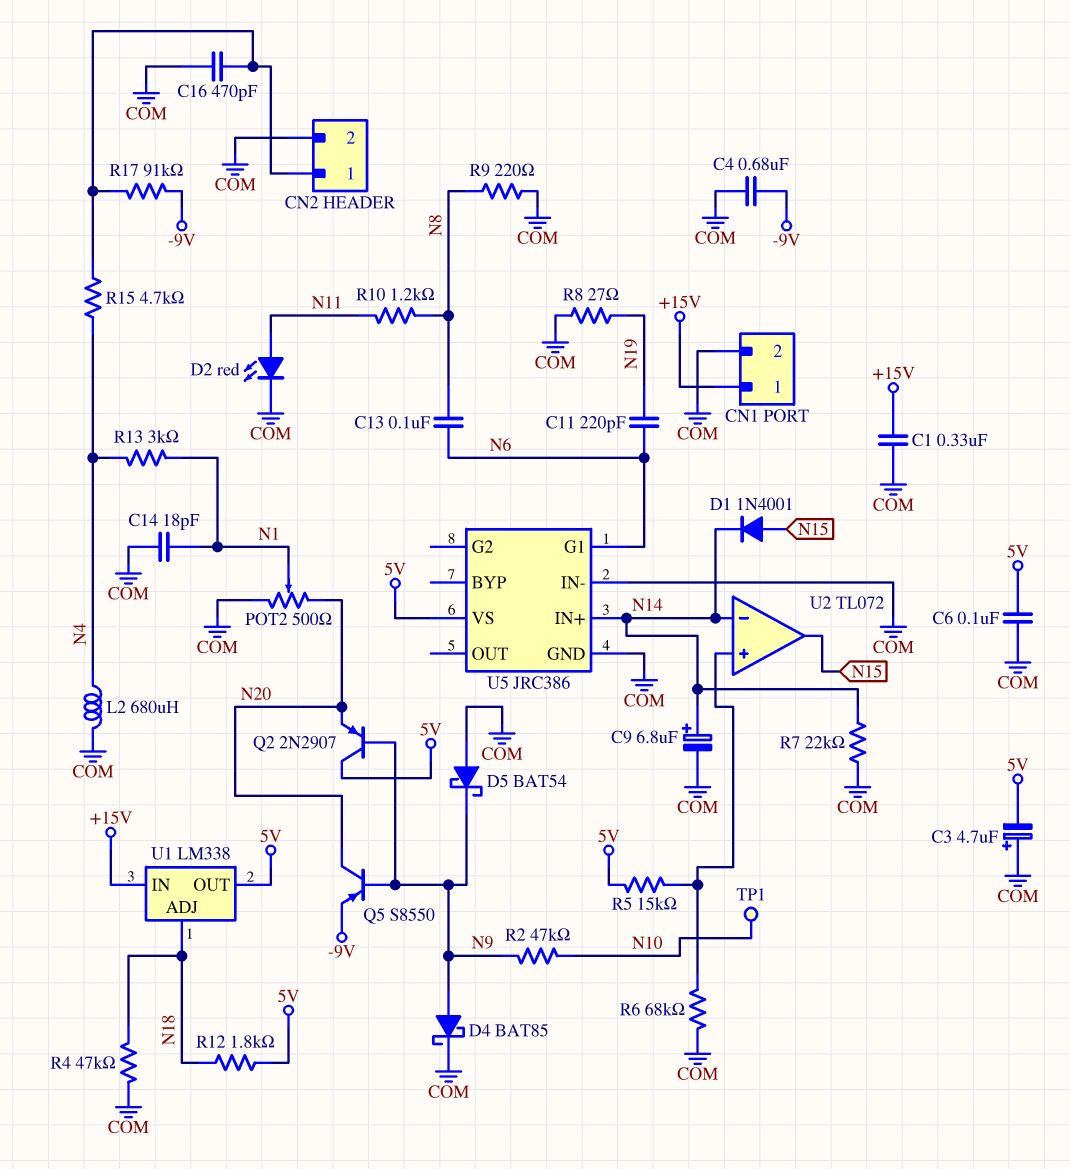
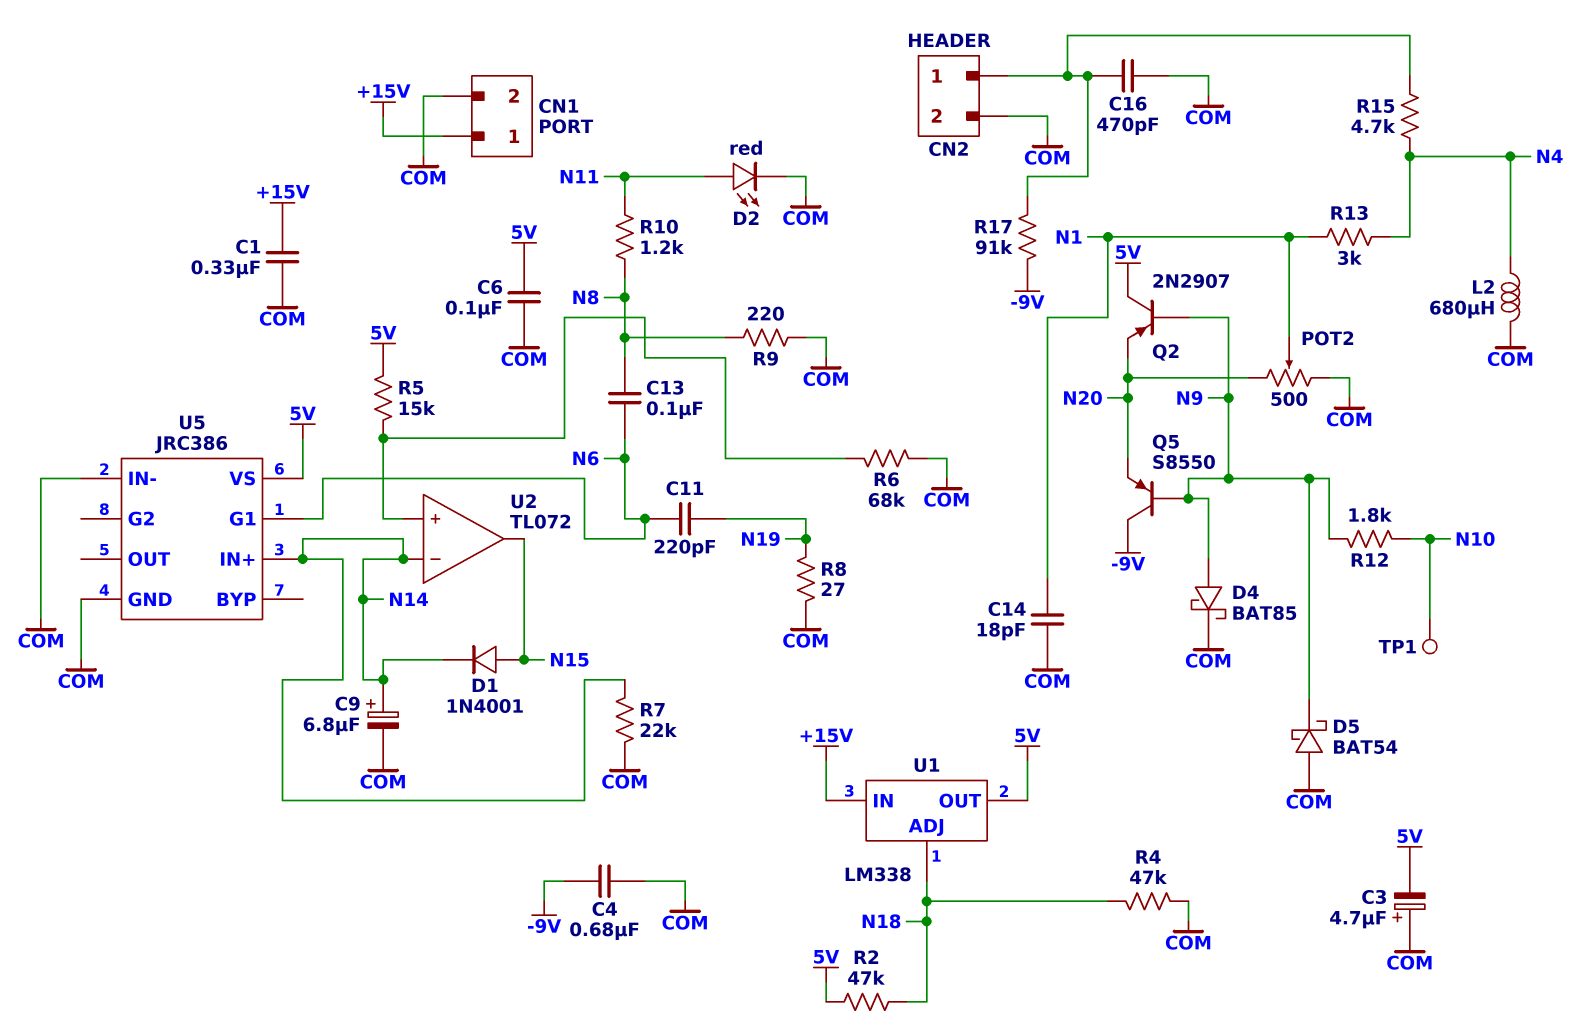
Q5: PNP S8550 (B N9, C N20, E -9V) -> PNP S8550 (B N9, C -9V, E N20)
R2: 47k (N9, N10) -> 47k (5V, N18)
R12: 1.8k (5V, N18) -> 1.8k (N9, N10)

